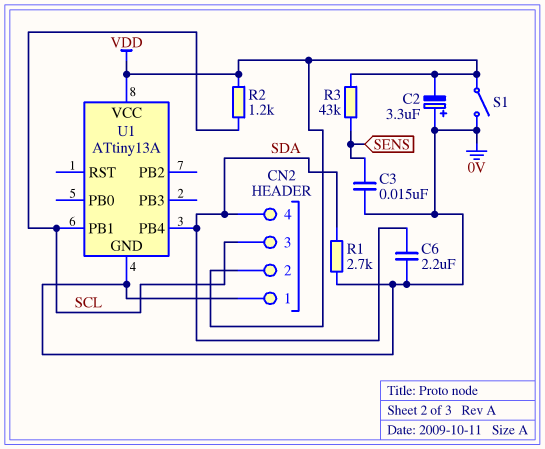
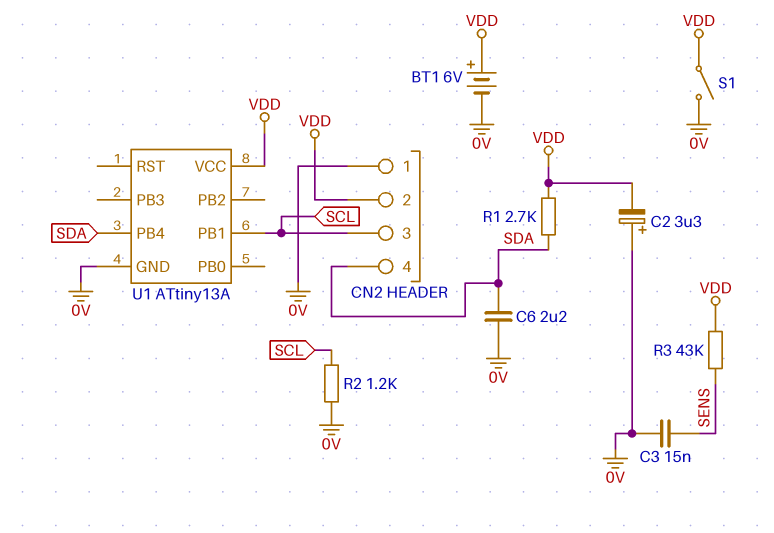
BT1: none -> 6V (plus VDD, minus 0V)
R1: 2.7k (0V, SDA) -> 2.7k (SDA, VDD)
R2: 1.2k (SCL, VDD) -> 1.2k (0V, SCL)

